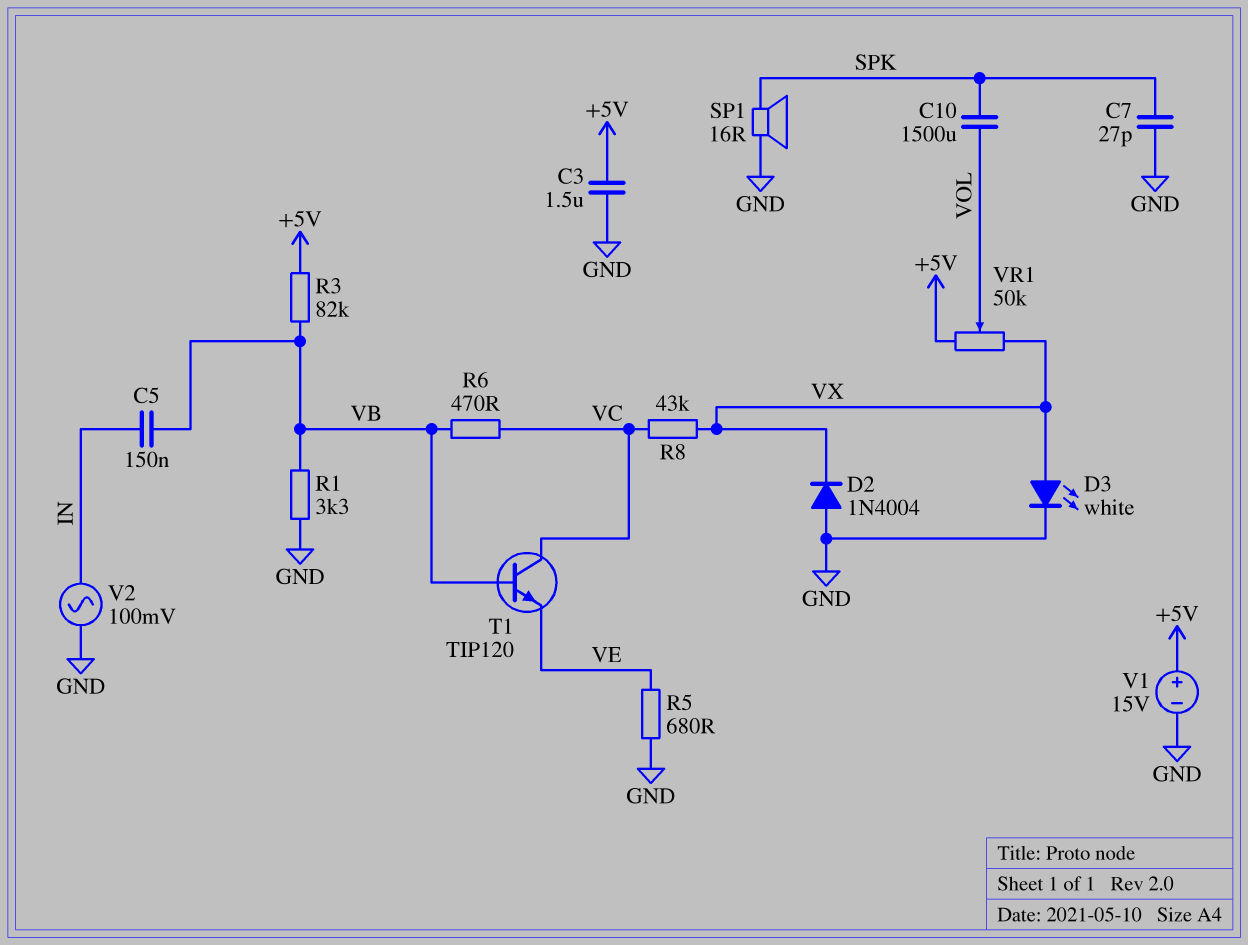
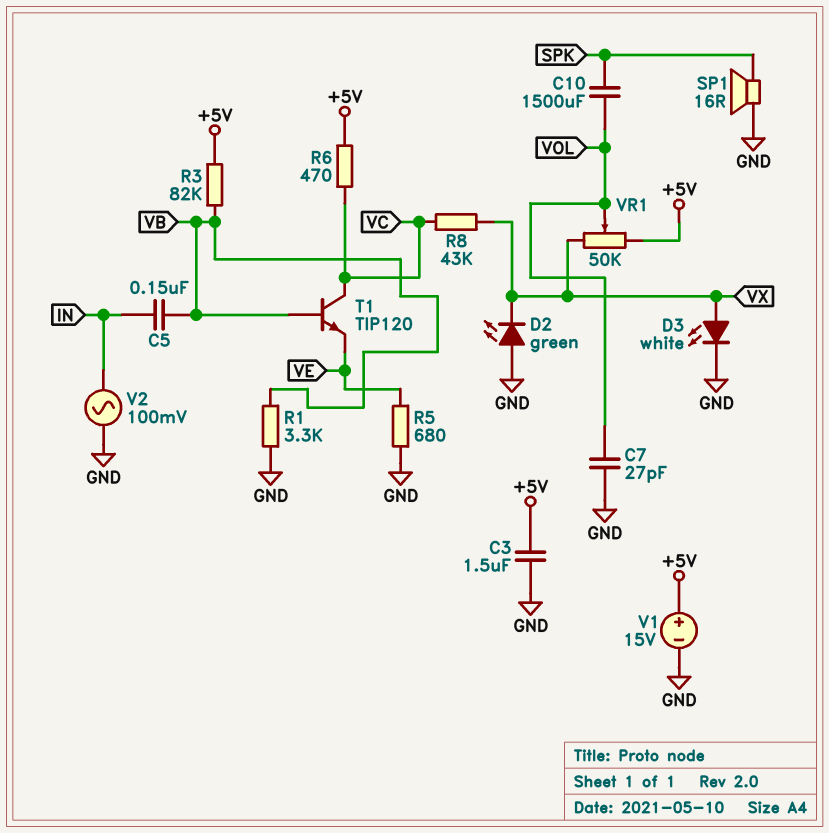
C7: 27pF (GND, SPK) -> 27pF (GND, VOL)
D2: diode 1N4004 (A GND, K VX) -> LED green (A GND, K VX)
R6: 470 (VB, VC) -> 470 (+5V, VC)

